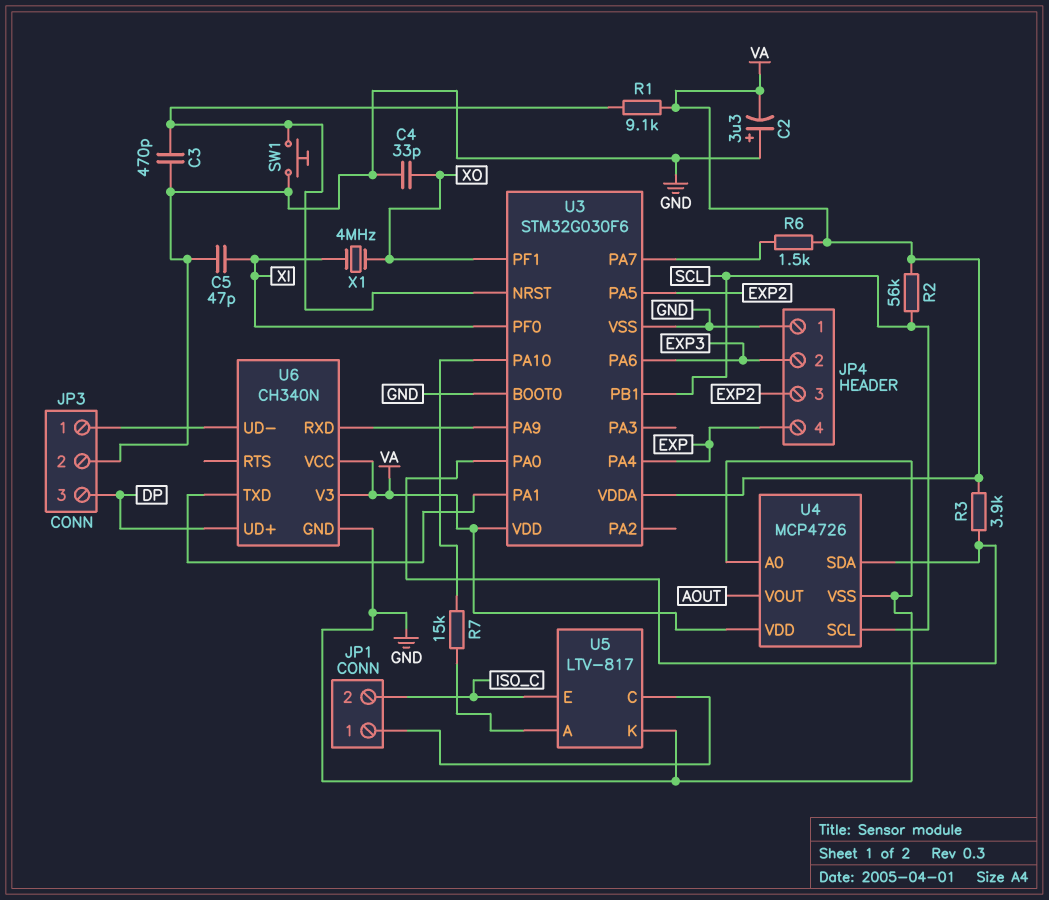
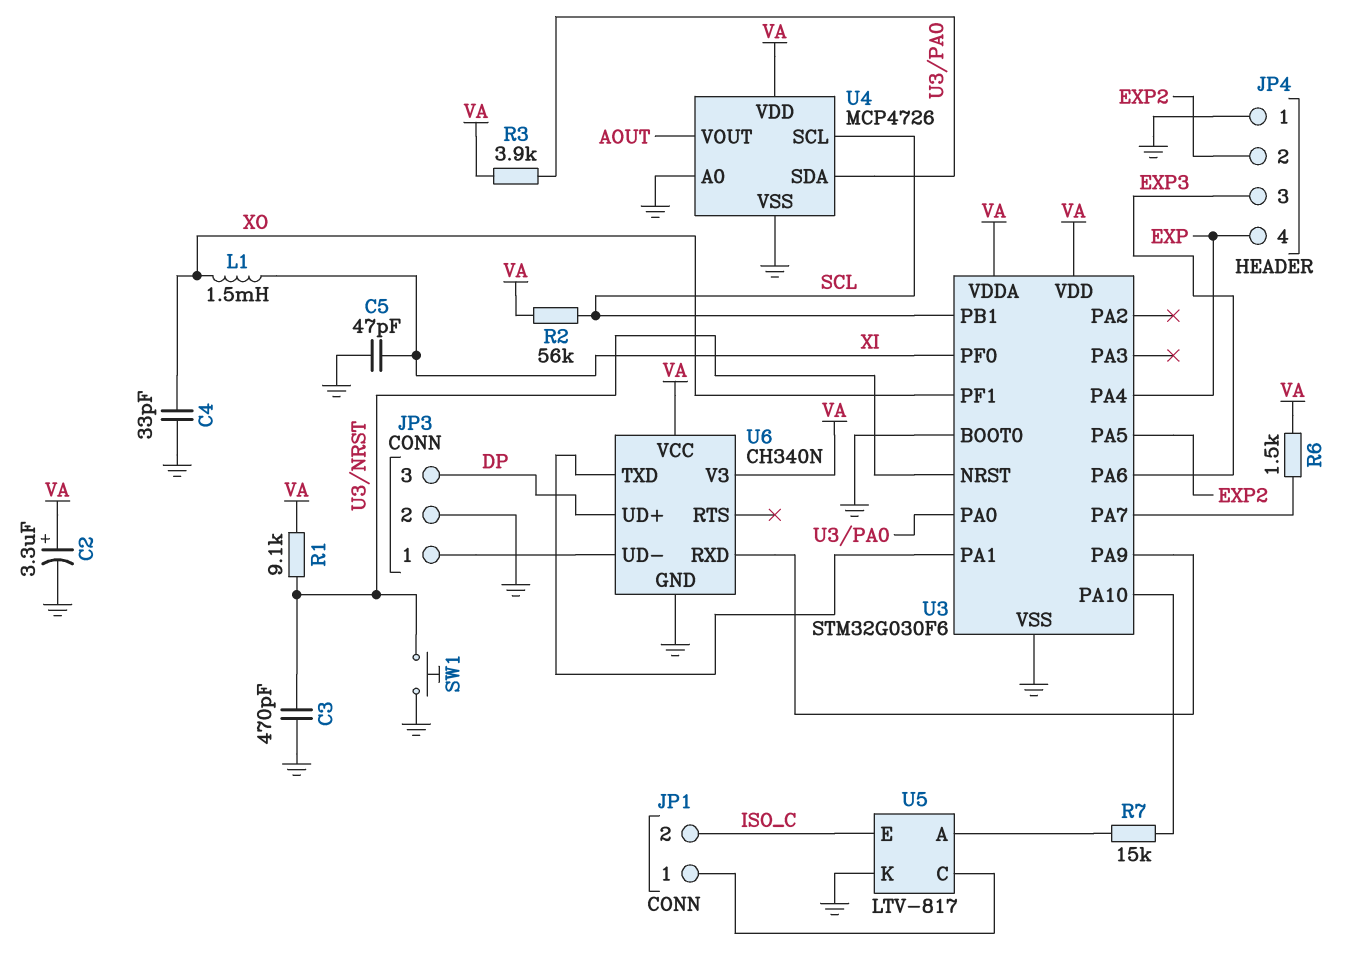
C2: 3.3uF (plus GND, minus VA) -> 3.3uF (plus VA, minus GND)
JP4 pin 2: EXP3 -> EXP2
JP4 pin 3: EXP2 -> EXP3
L1: none -> 1.5mH (XI, XO)
X1: 4MHz (XI, XO) -> none

